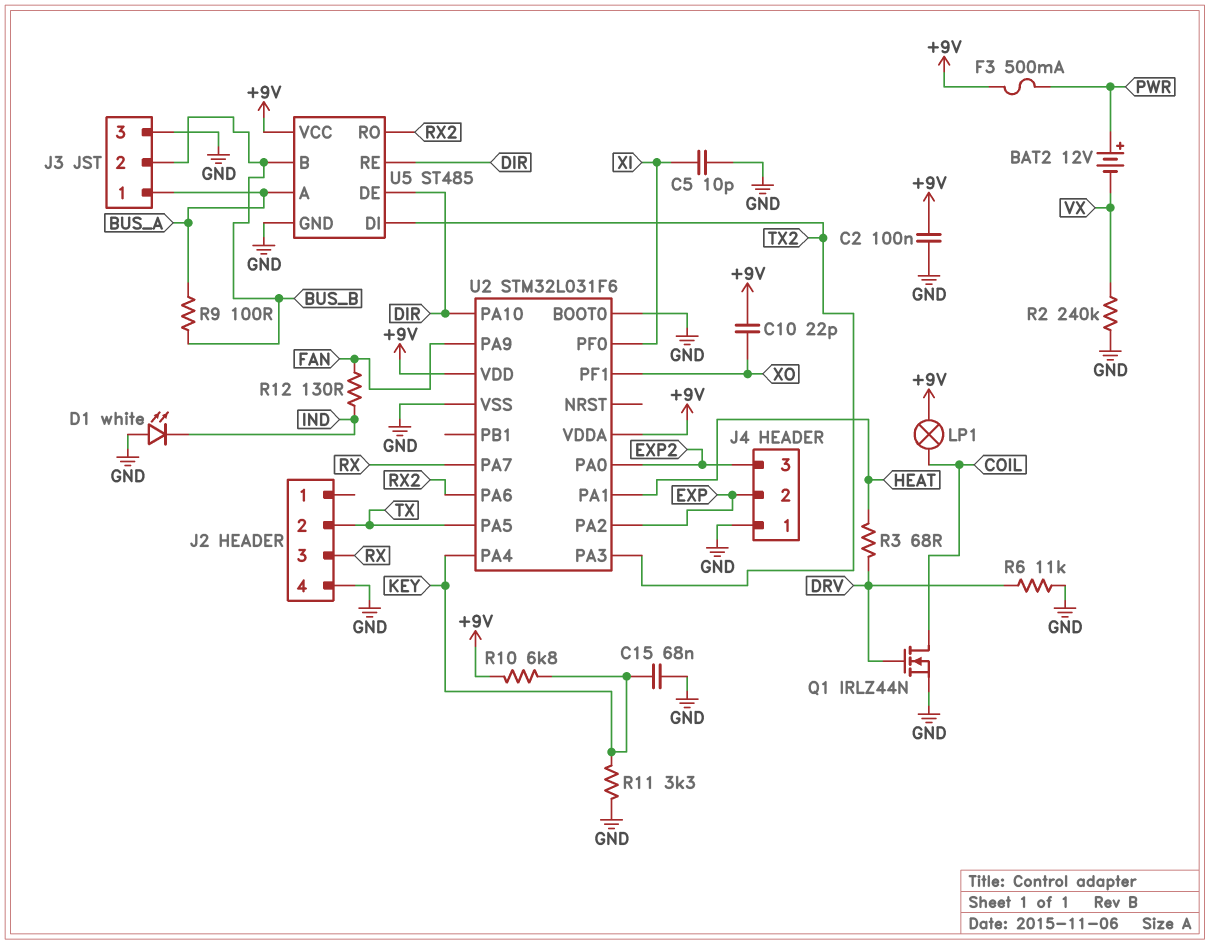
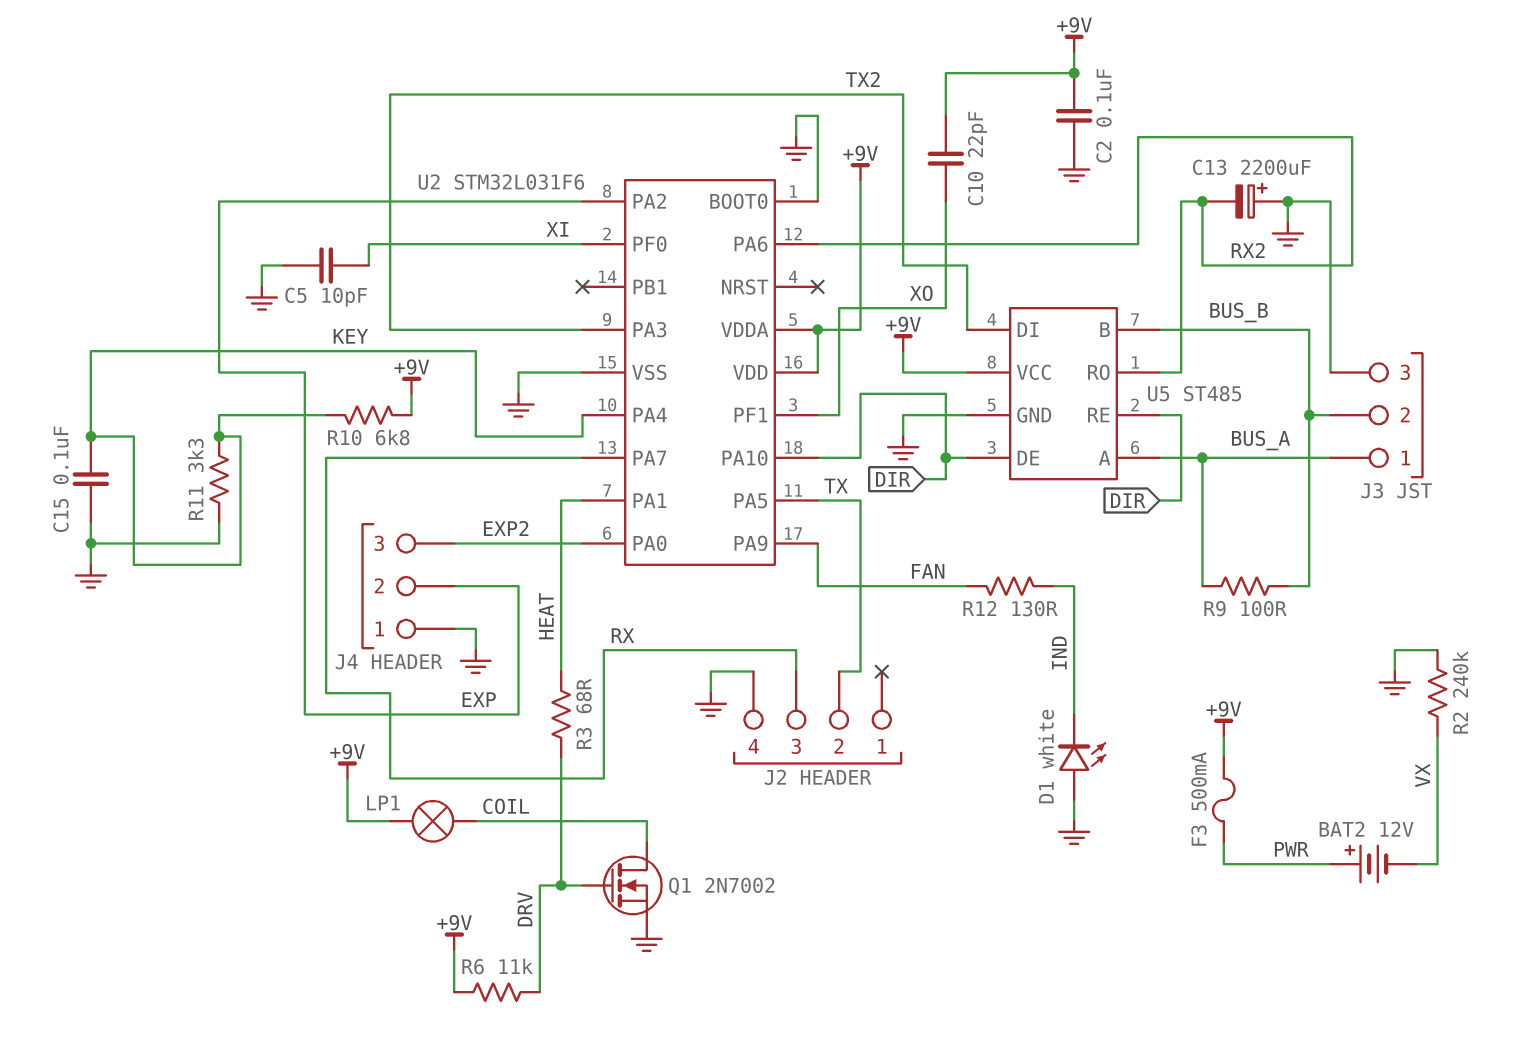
C13: none -> 2200uF (plus GND, minus RX2)
C15: 68nF (GND, KEY) -> 100nF (GND, KEY)
Q1: NMOS IRLZ44N (G DRV, D COIL, S GND) -> NMOS 2N7002 (G DRV, D COIL, S GND)
R6: 11k (DRV, GND) -> 11k (+9V, DRV)

